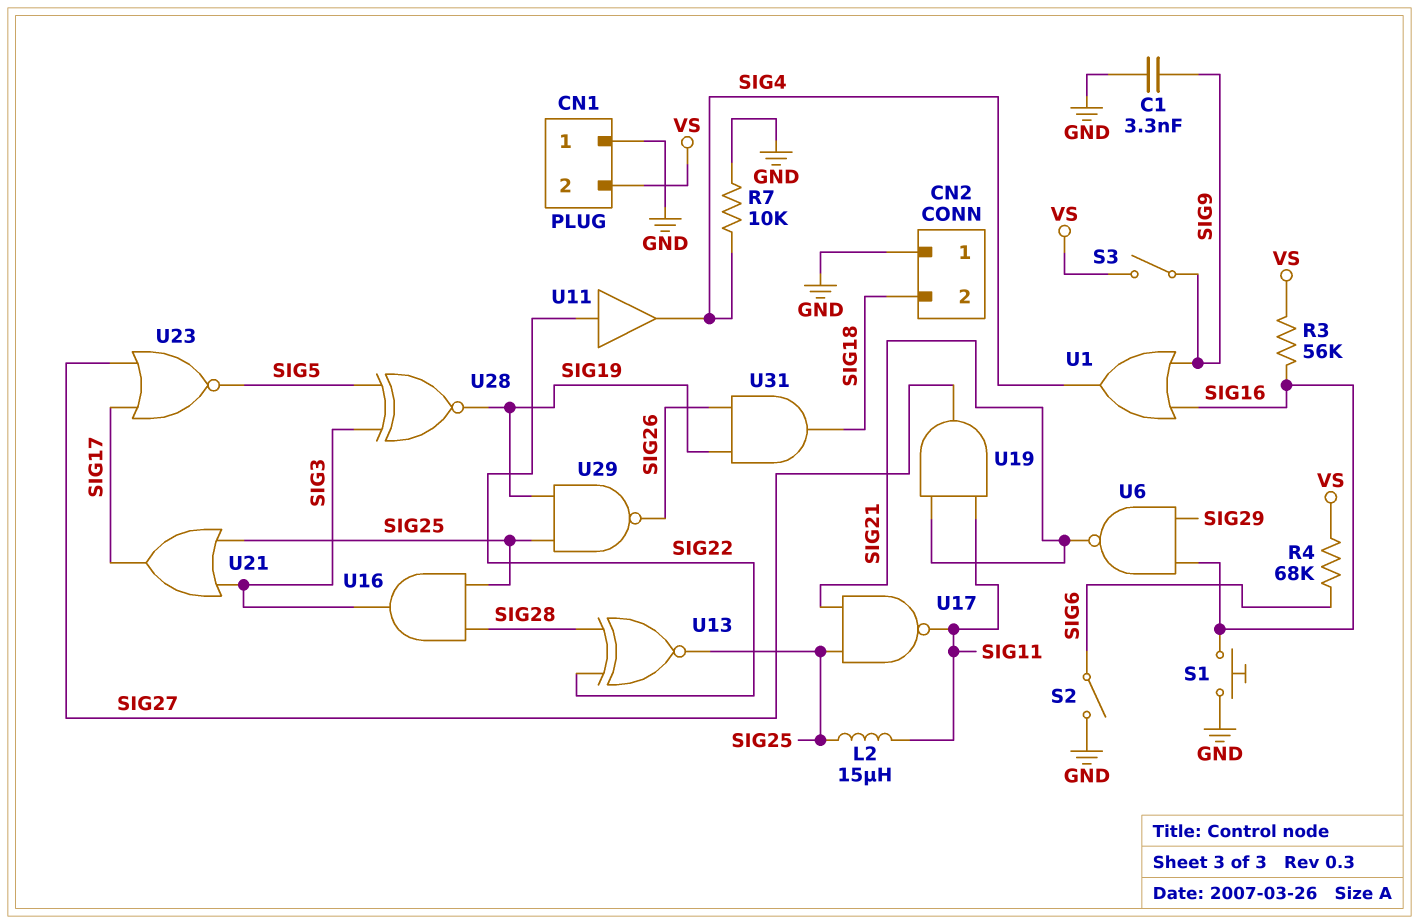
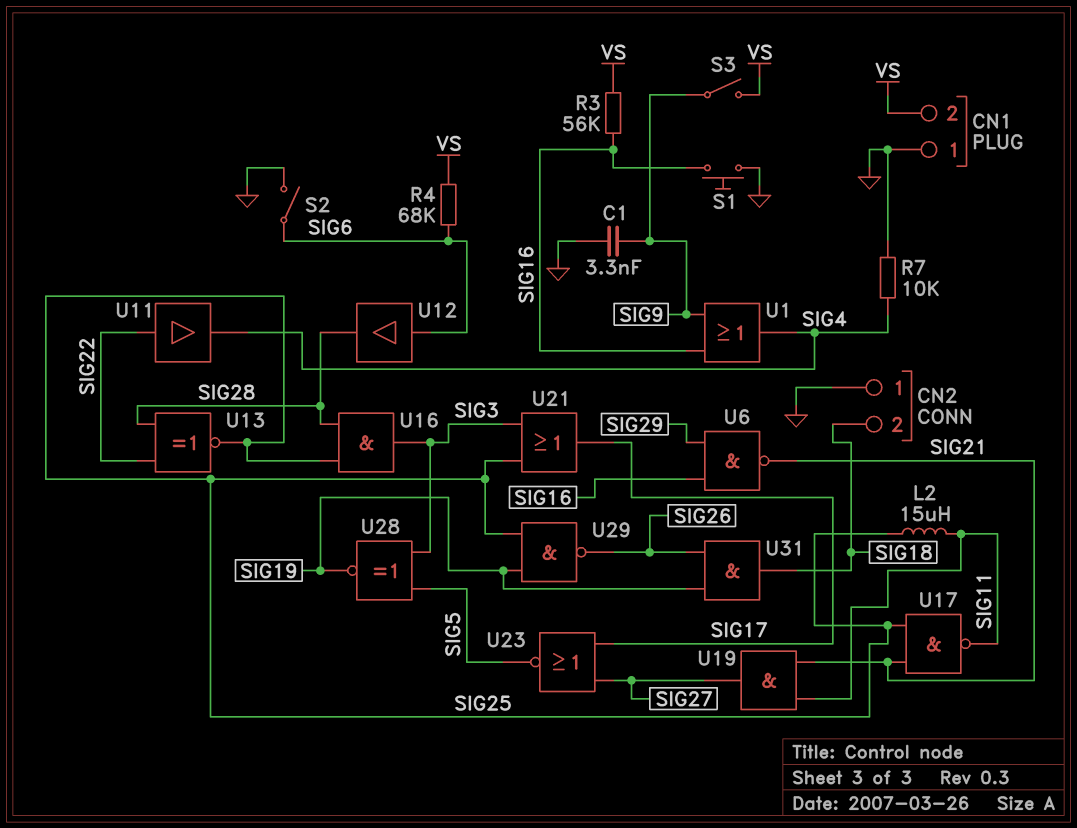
U12: none -> buffer (in SIG6, out SIG28)

